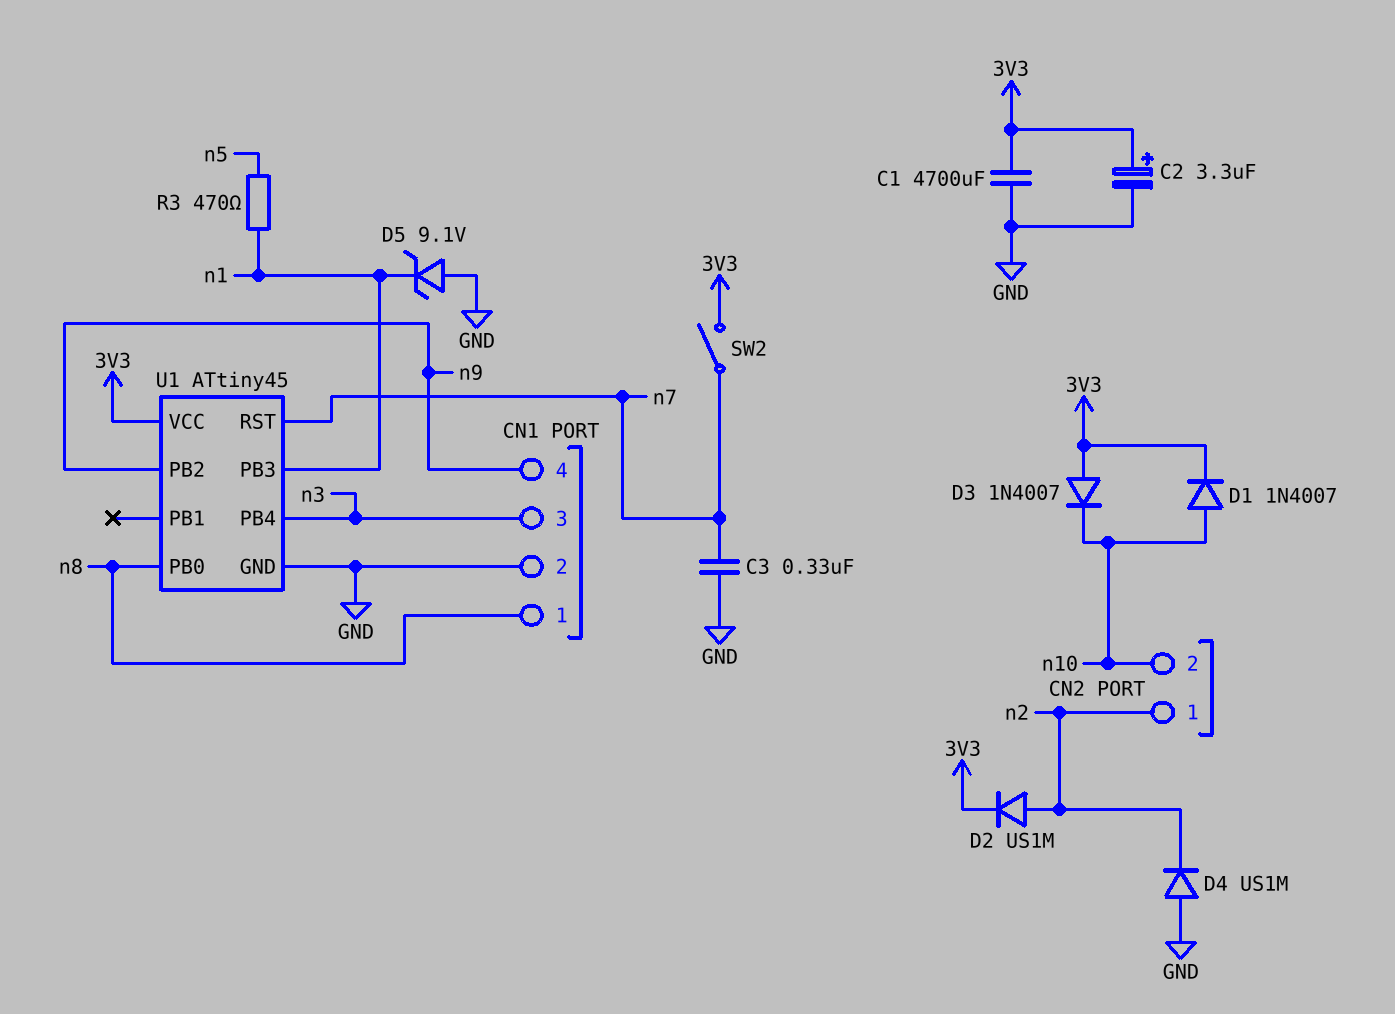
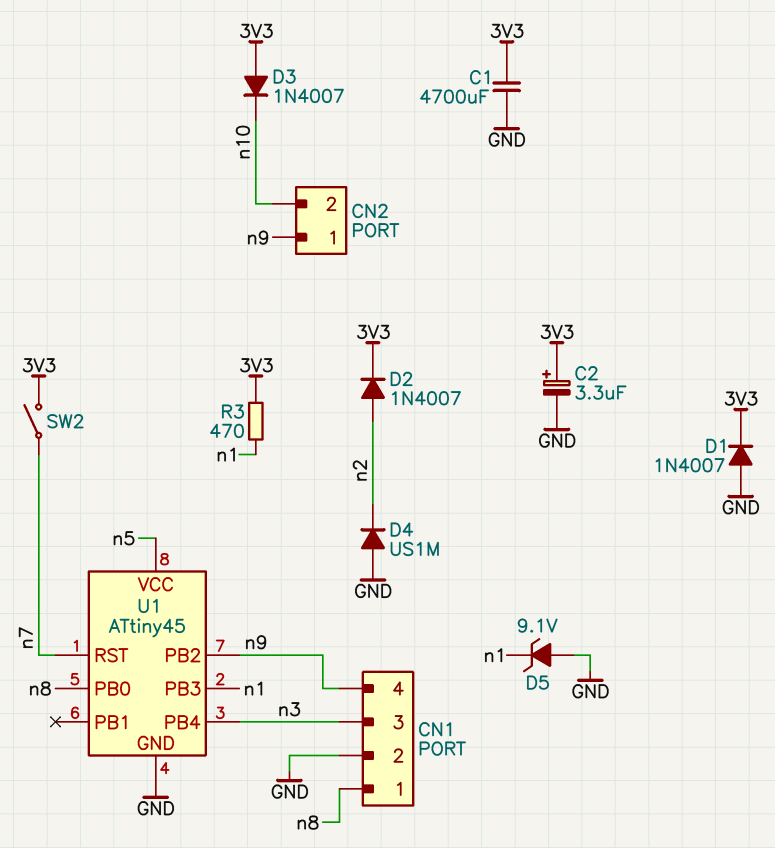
C3: 330nF (GND, n7) -> none
CN2 pin 1: n2 -> n9
D1: diode 1N4007 (A n10, K 3V3) -> diode 1N4007 (A GND, K 3V3)
D2: diode US1M (A n2, K 3V3) -> diode 1N4007 (A n2, K 3V3)
R3: 470 (n1, n5) -> 470 (3V3, n1)
U1 pin VCC: 3V3 -> n5

